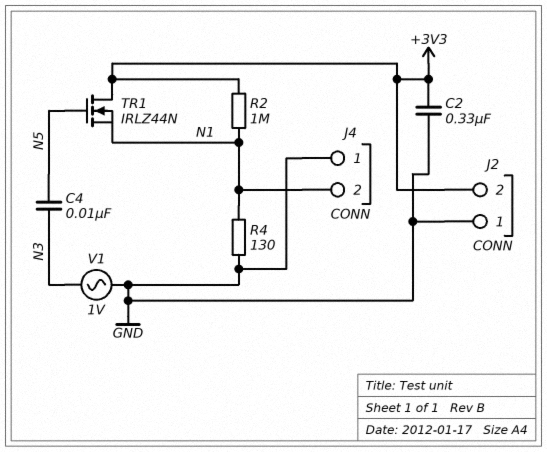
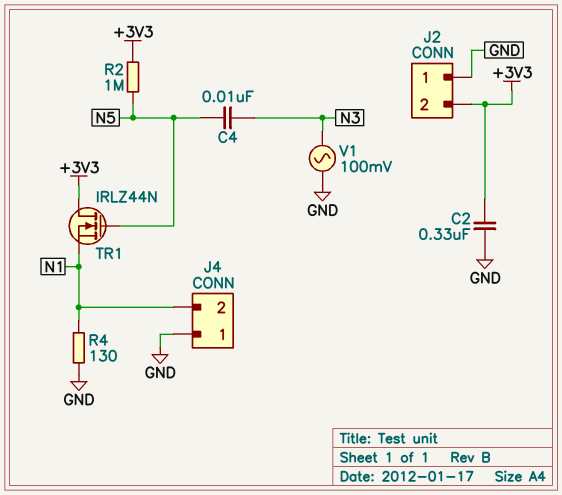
R2: 1M (+3V3, N1) -> 1M (+3V3, N5)
V1: AC 1V (GND, N3) -> AC 100mV (GND, N3)

